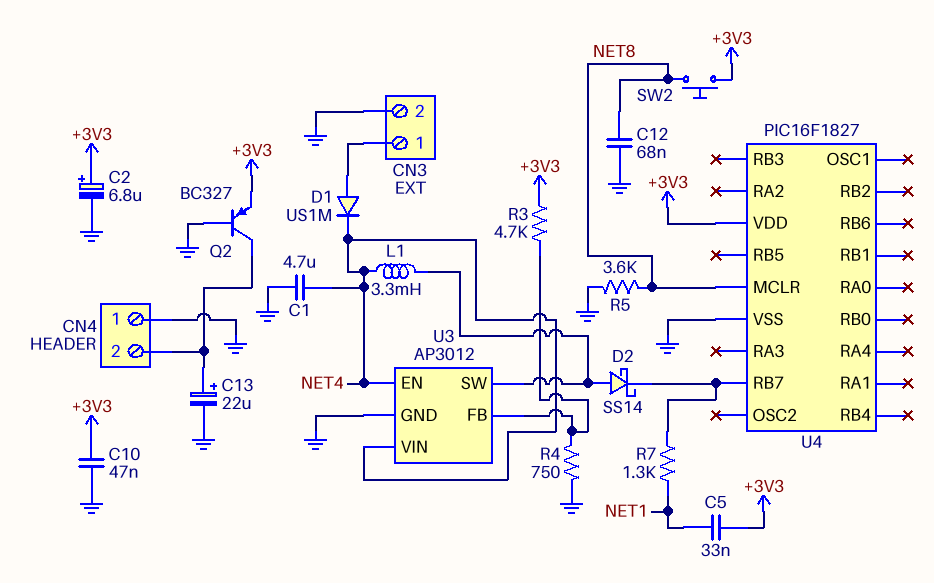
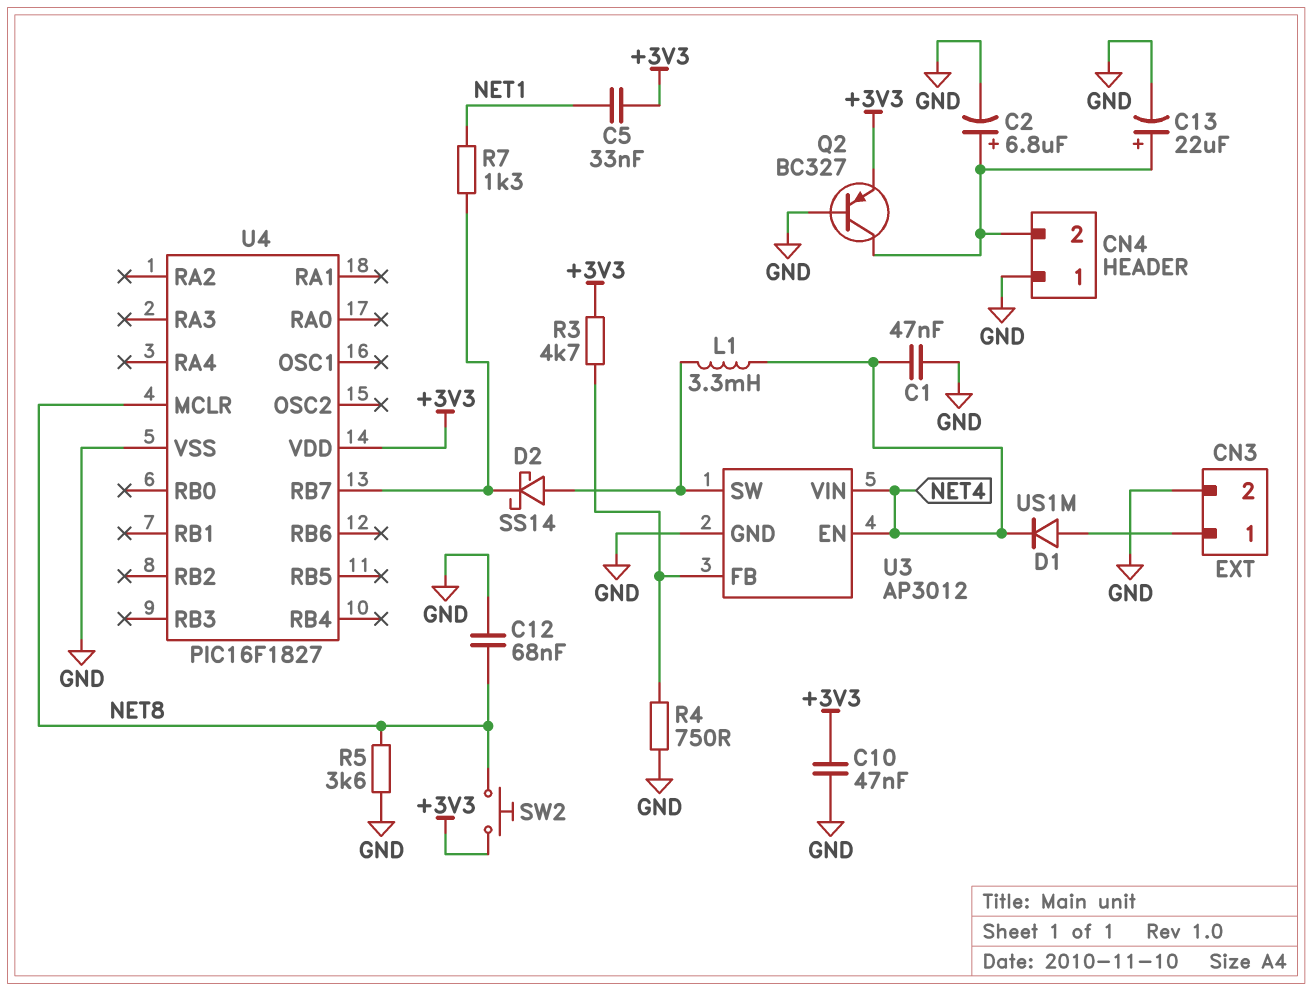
C1: 4.7uF (GND, NET4) -> 47nF (GND, NET4)
C2: 6.8uF (plus +3V3, minus GND) -> 6.8uF (plus CN4/2, minus GND)

